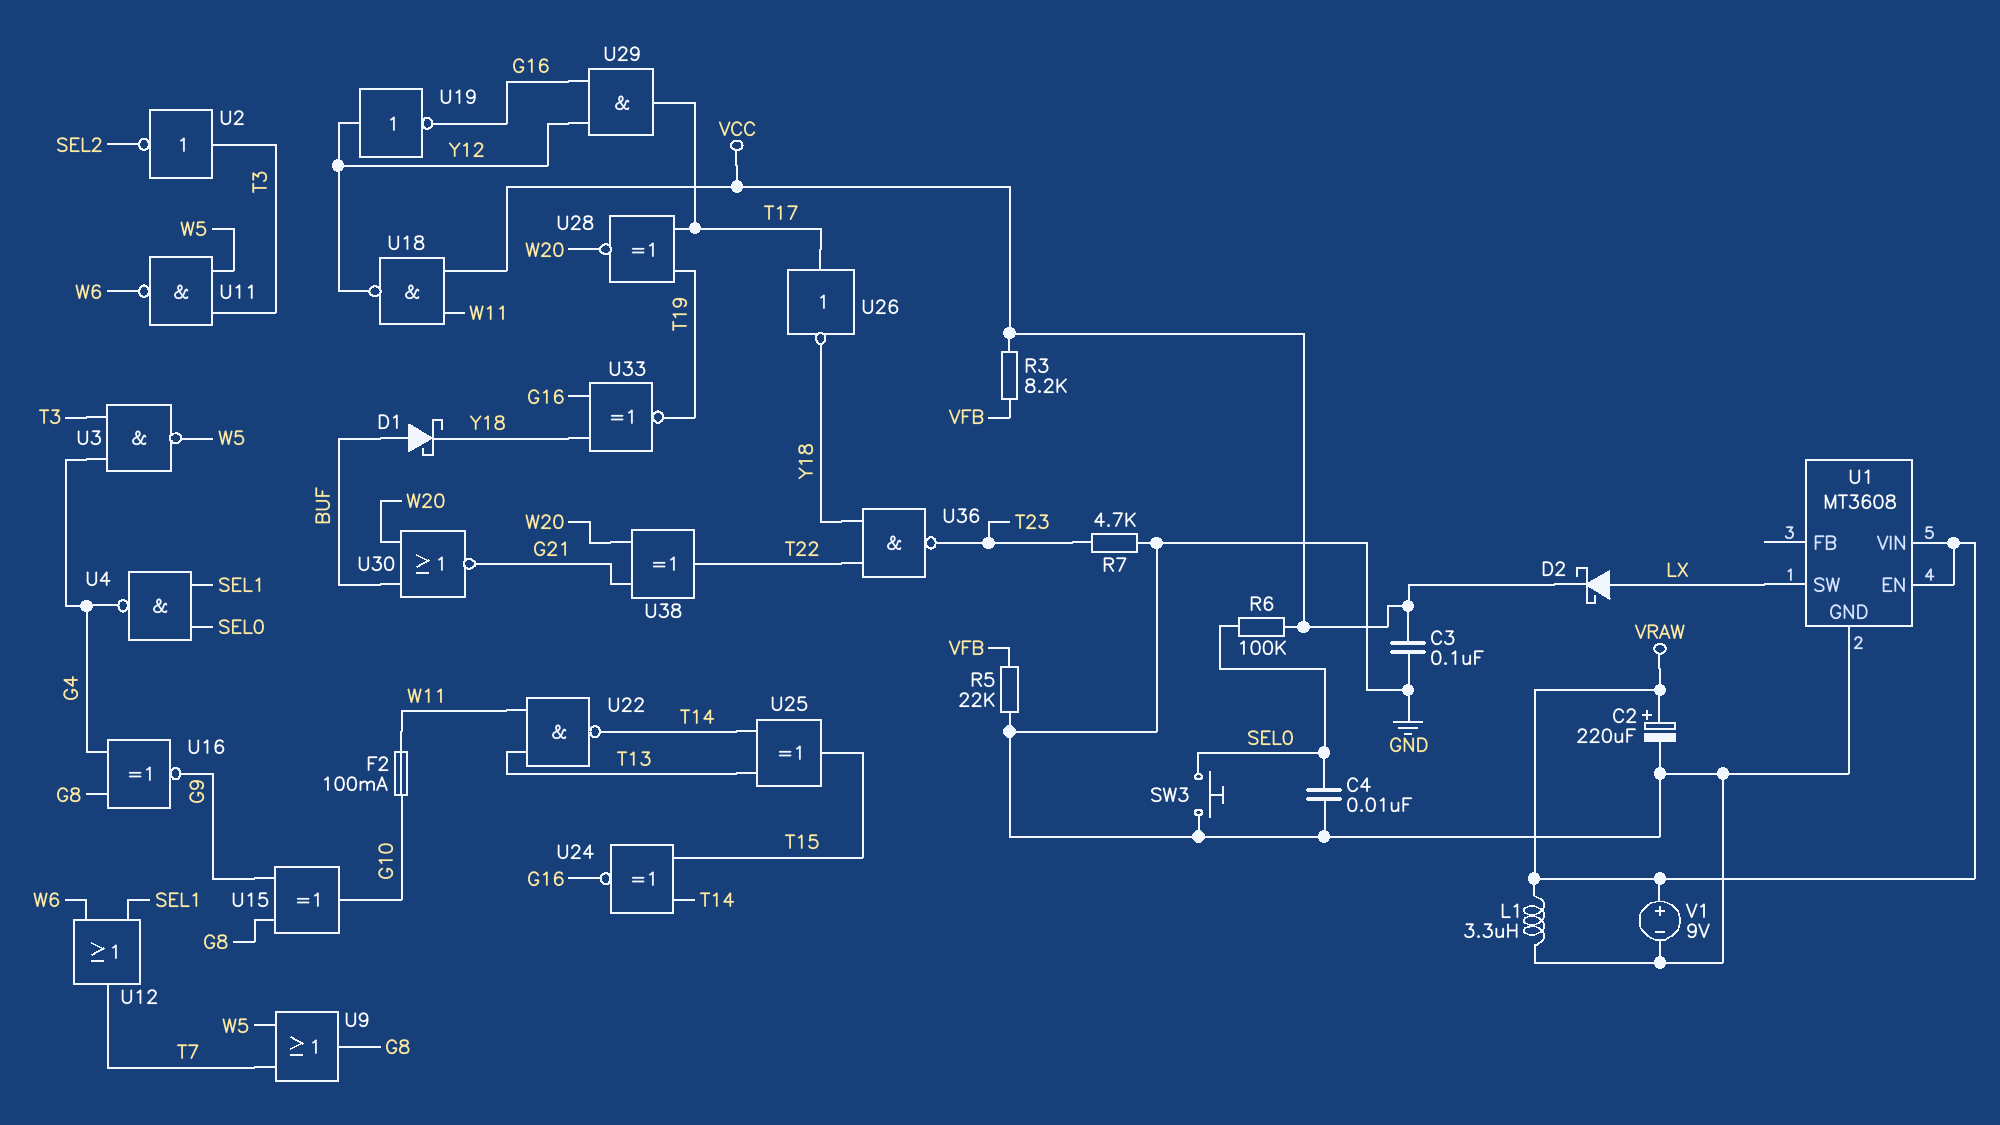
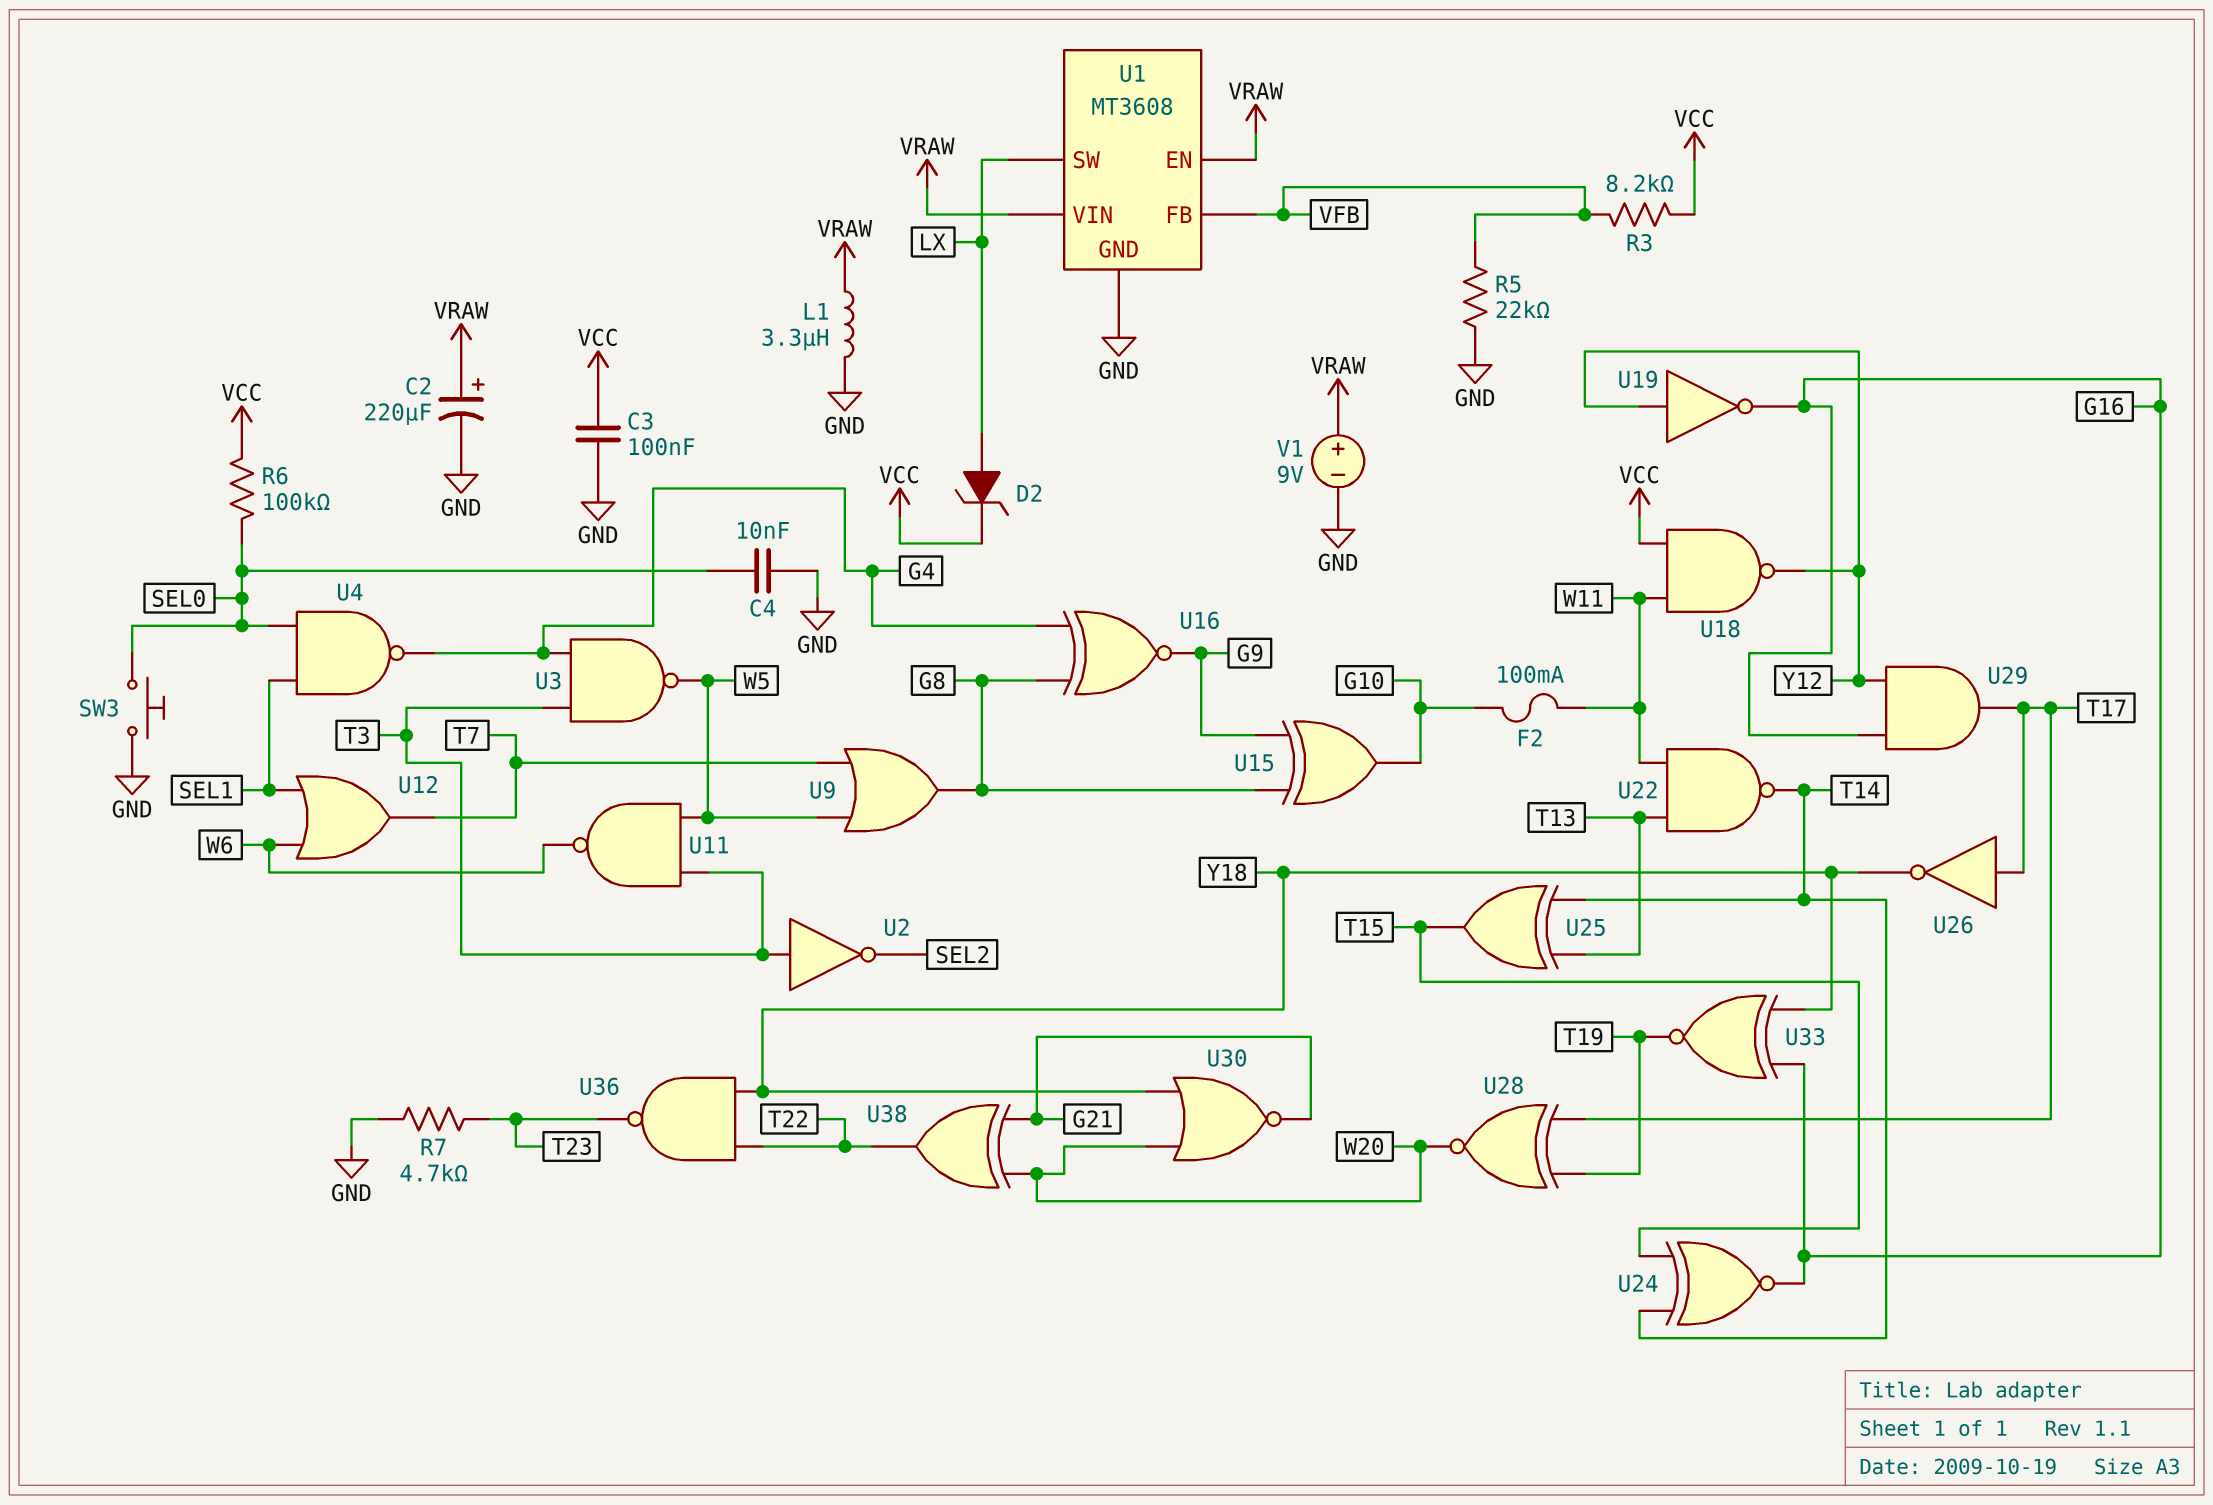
D1: schottky (A BUF, K Y18) -> none
D2: schottky (A LX, K VCC) -> zener (A LX, K VCC)
U1 pin FB: none -> VFB
U30: NOR (in BUF, in W20, out G21) -> NOR (in W20, in Y18, out G21)

